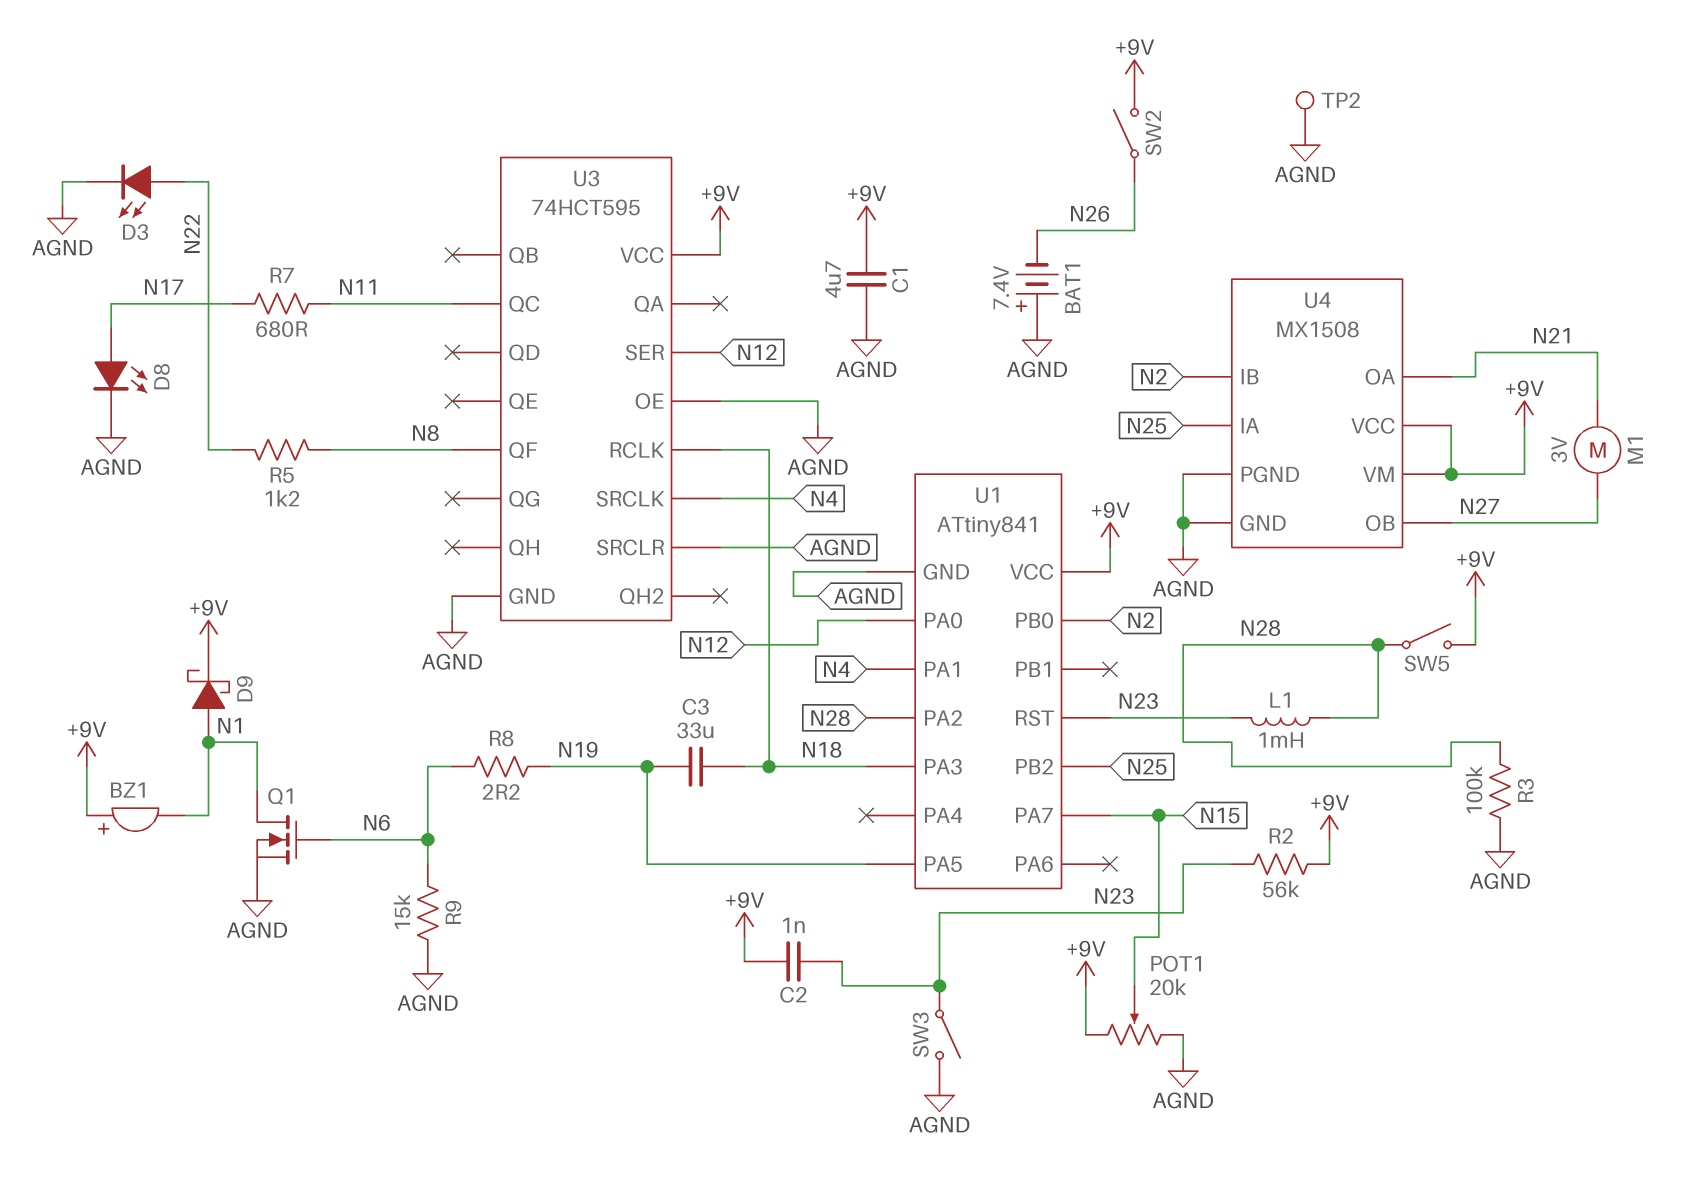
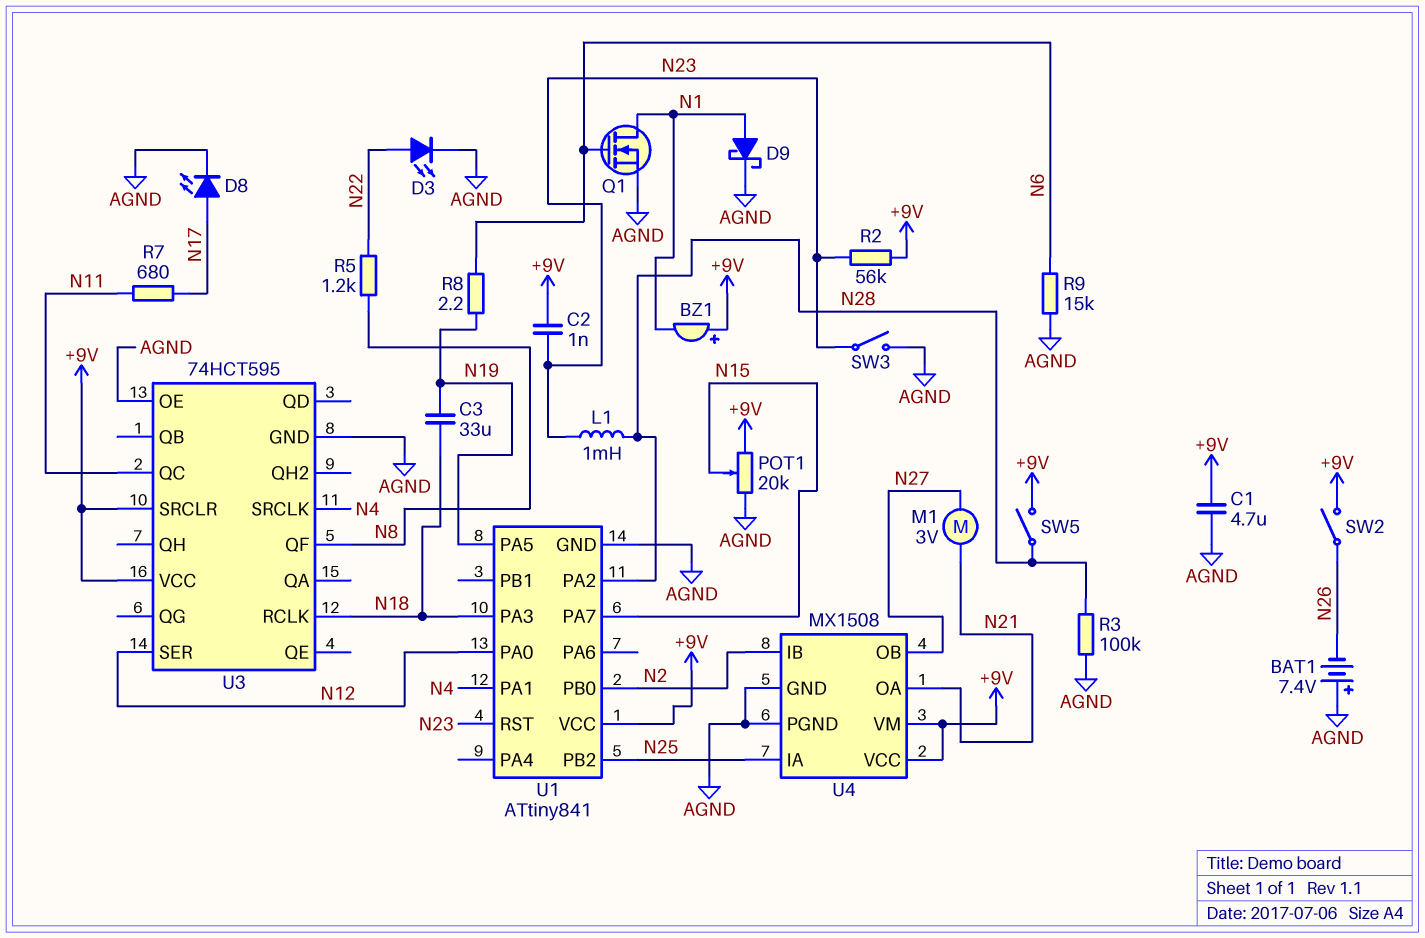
D9: schottky (A N1, K +9V) -> schottky (A N1, K AGND)
TP2: test point (AGND) -> none
U3 pin SRCLR: AGND -> +9V

